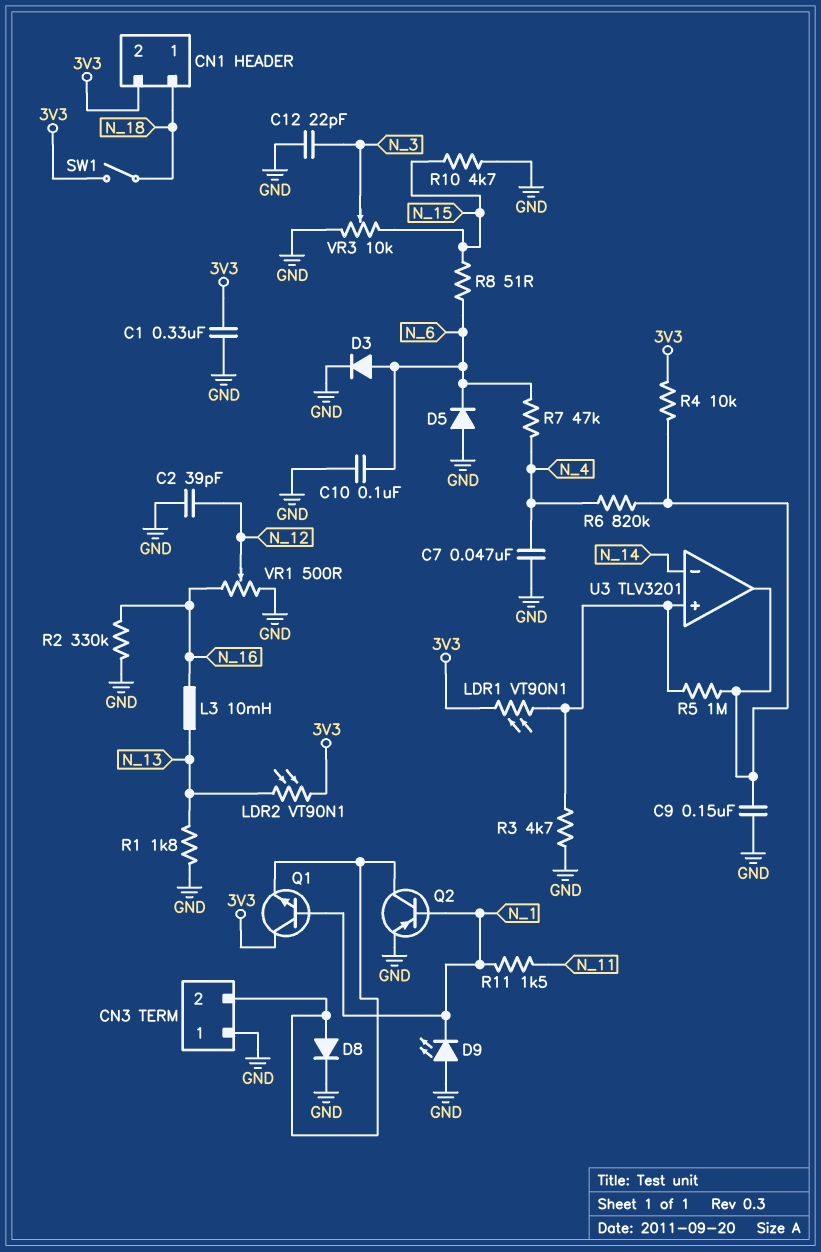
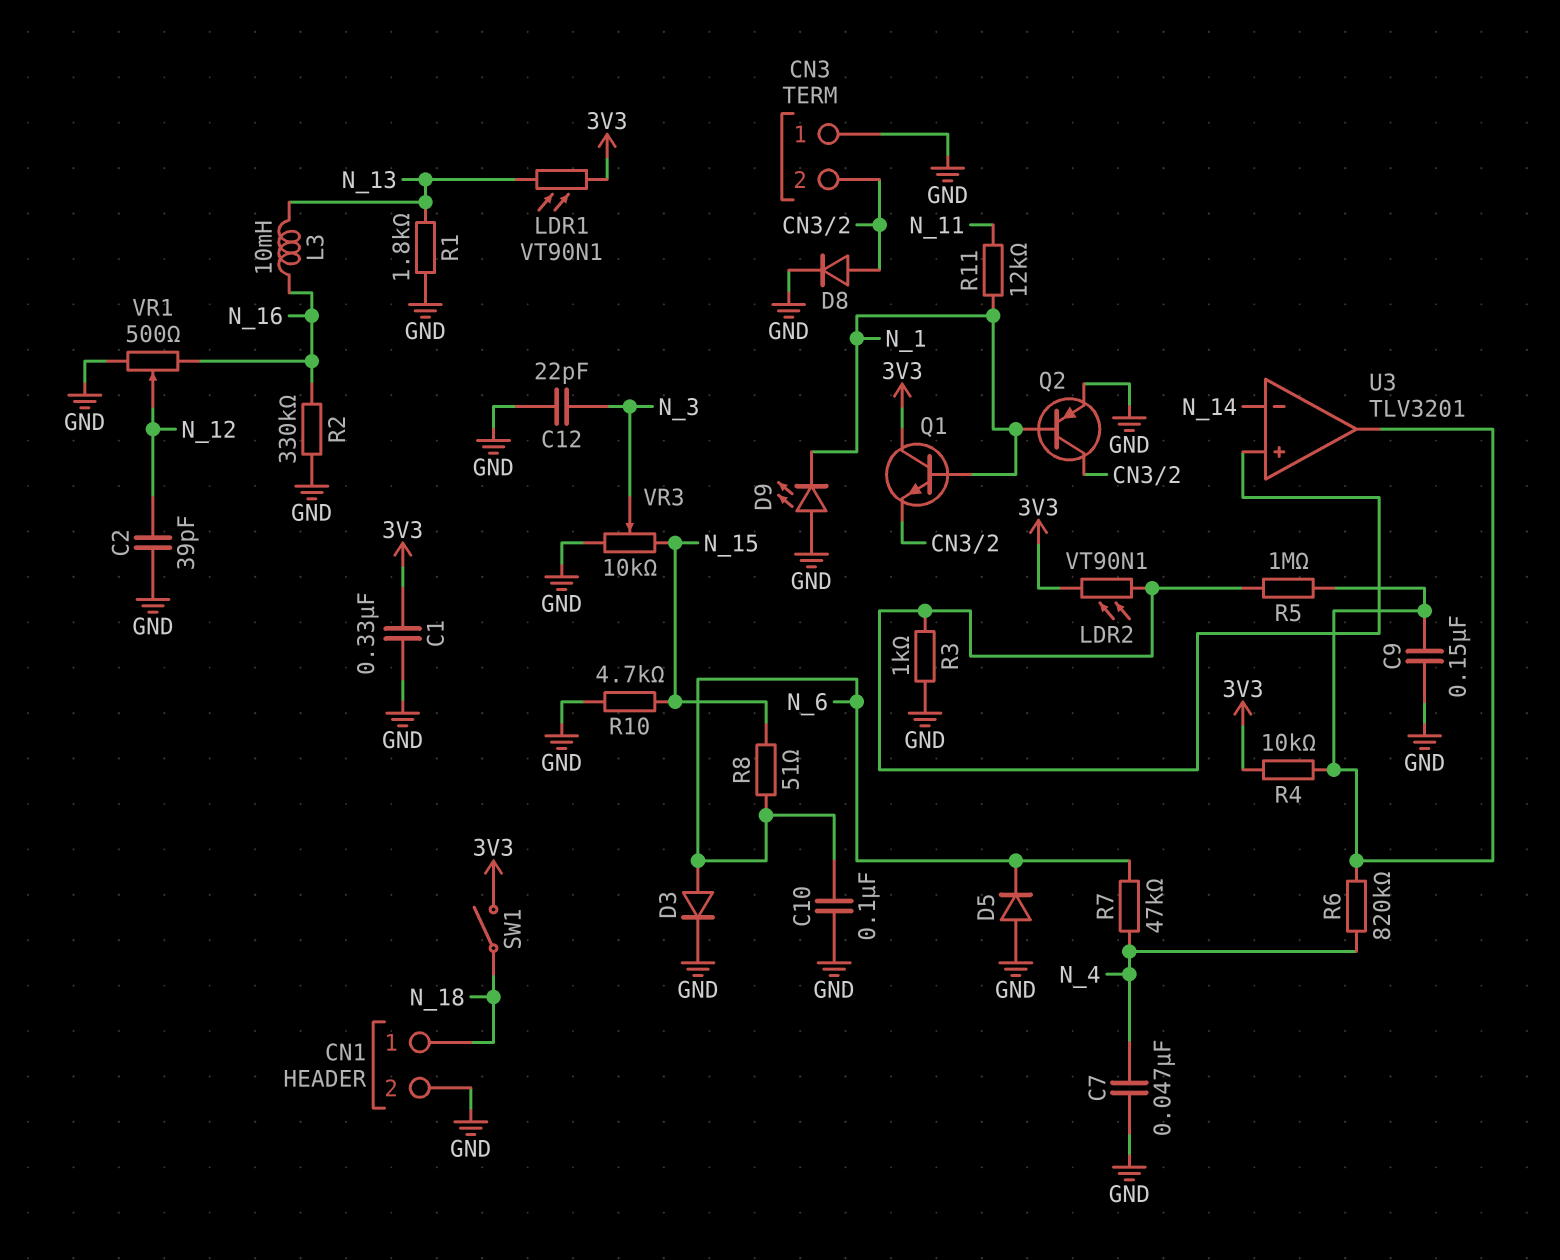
CN1 pin 2: 3V3 -> GND
LDR1: VT90N1 (3V3, U3/in+) -> VT90N1 (3V3, N_13)
LDR2: VT90N1 (3V3, N_13) -> VT90N1 (3V3, U3/in+)
R3: 4.7k (GND, U3/in+) -> 1k (GND, U3/in+)
R11: 1.5k (N_1, N_11) -> 12k (N_1, N_11)

